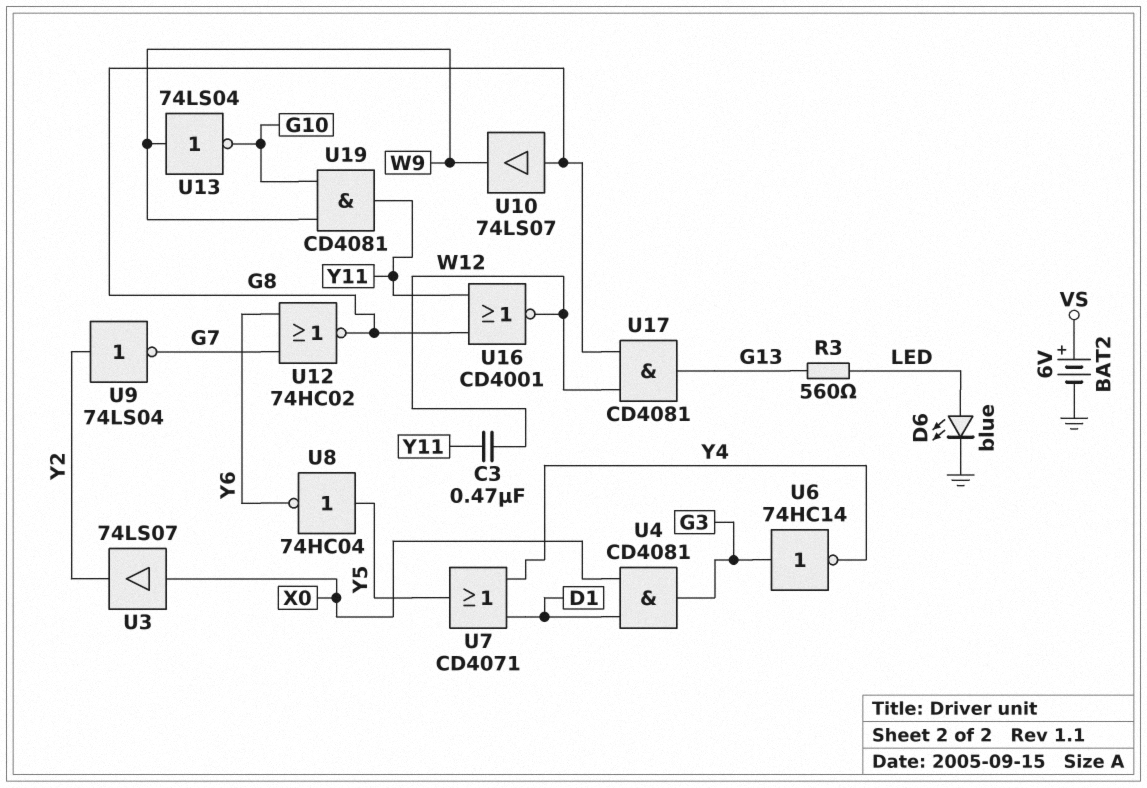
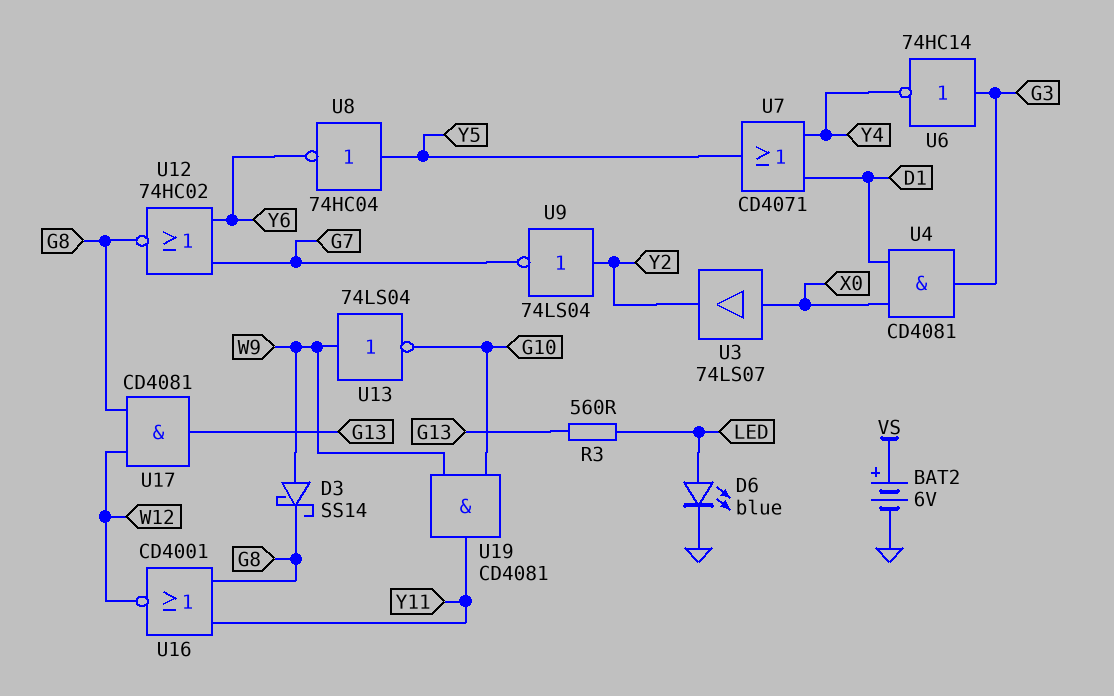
C3: 470nF (W12, Y11) -> none
D3: none -> schottky SS14 (A W9, K G8)
U10: buffer 74LS07 (in G8, out W9) -> none

